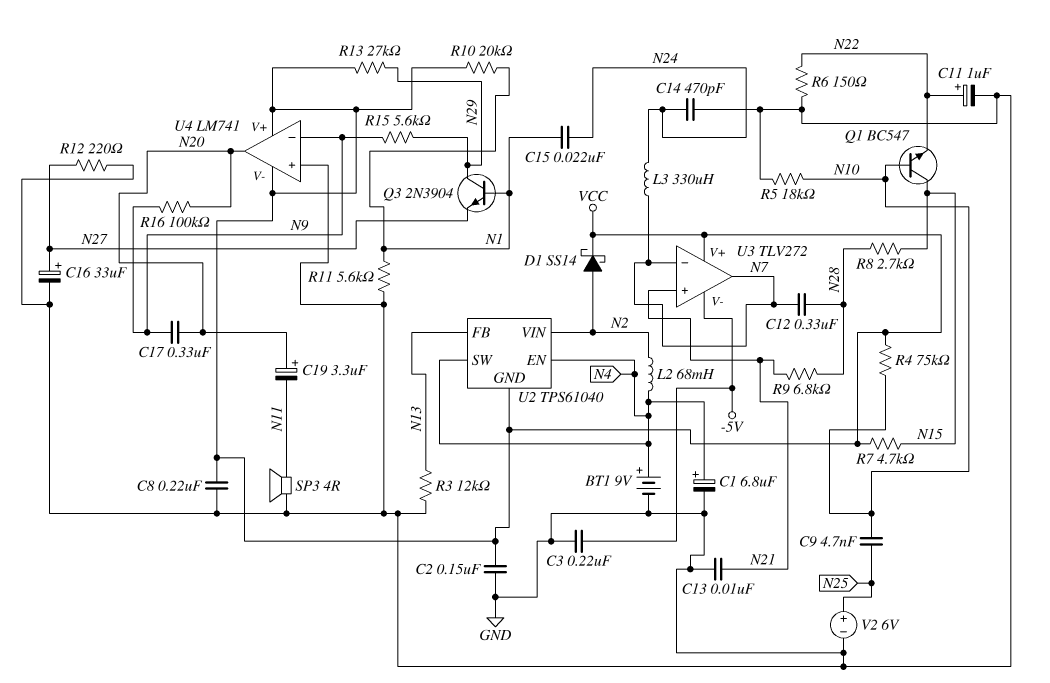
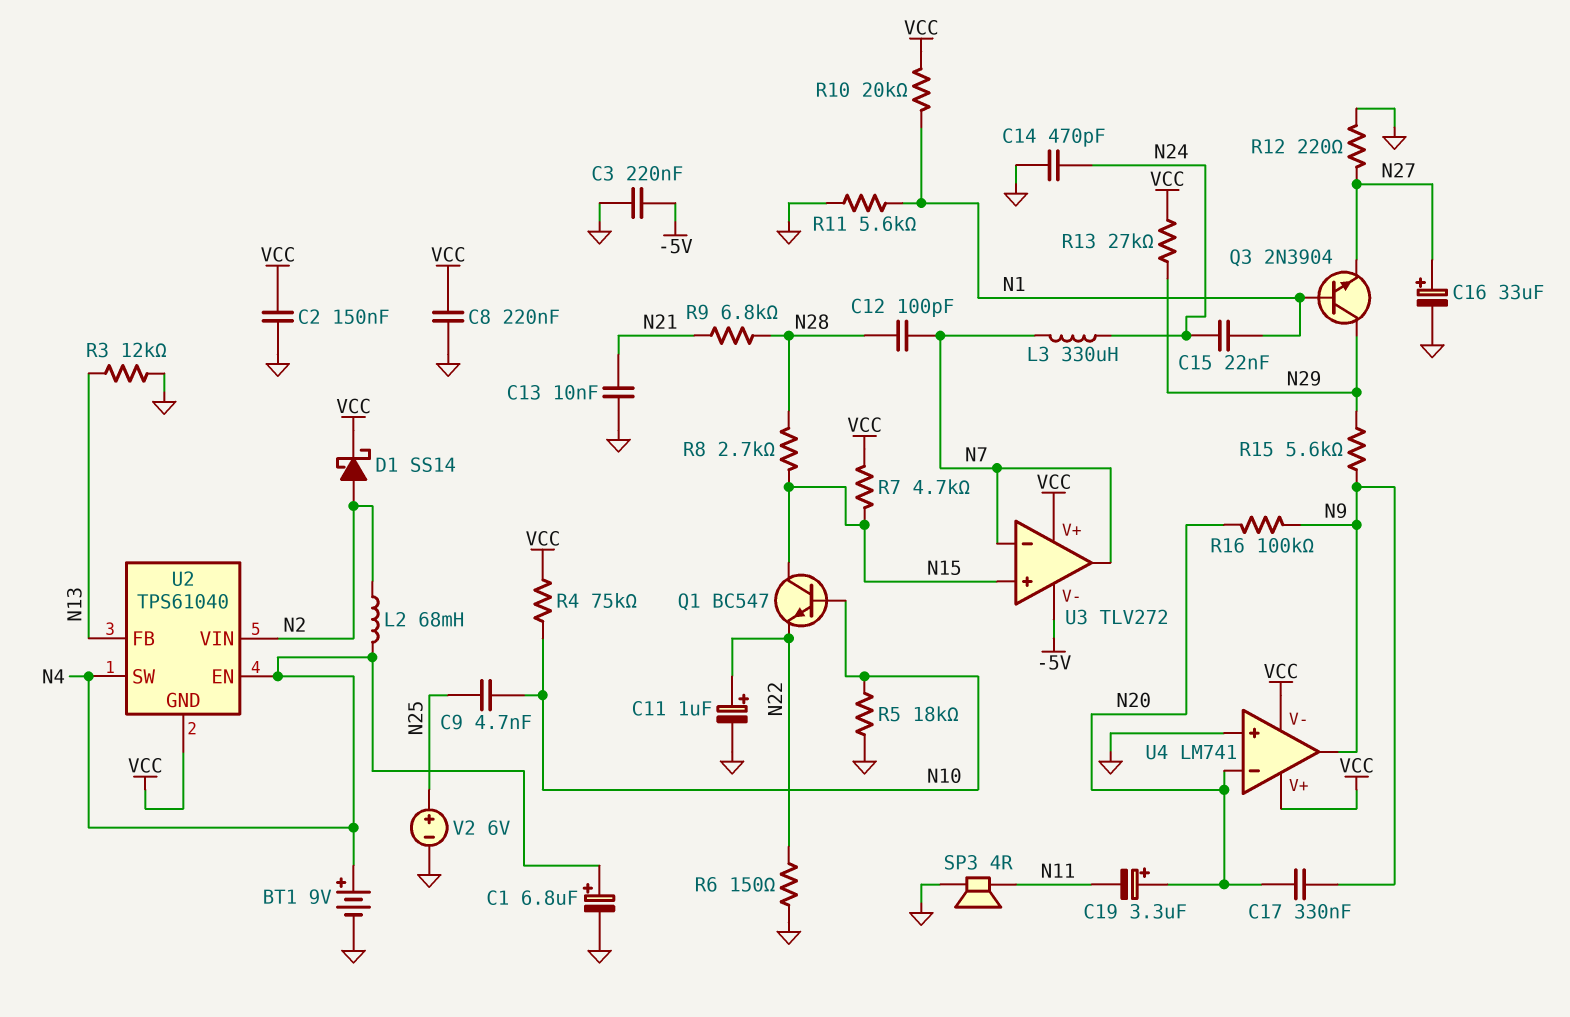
C12: 330nF (N7, N28) -> 100pF (N7, N28)
U3 pin in+: N21 -> N15
U4 pin in-: N9 -> N20
U4 pin out: N20 -> N9

